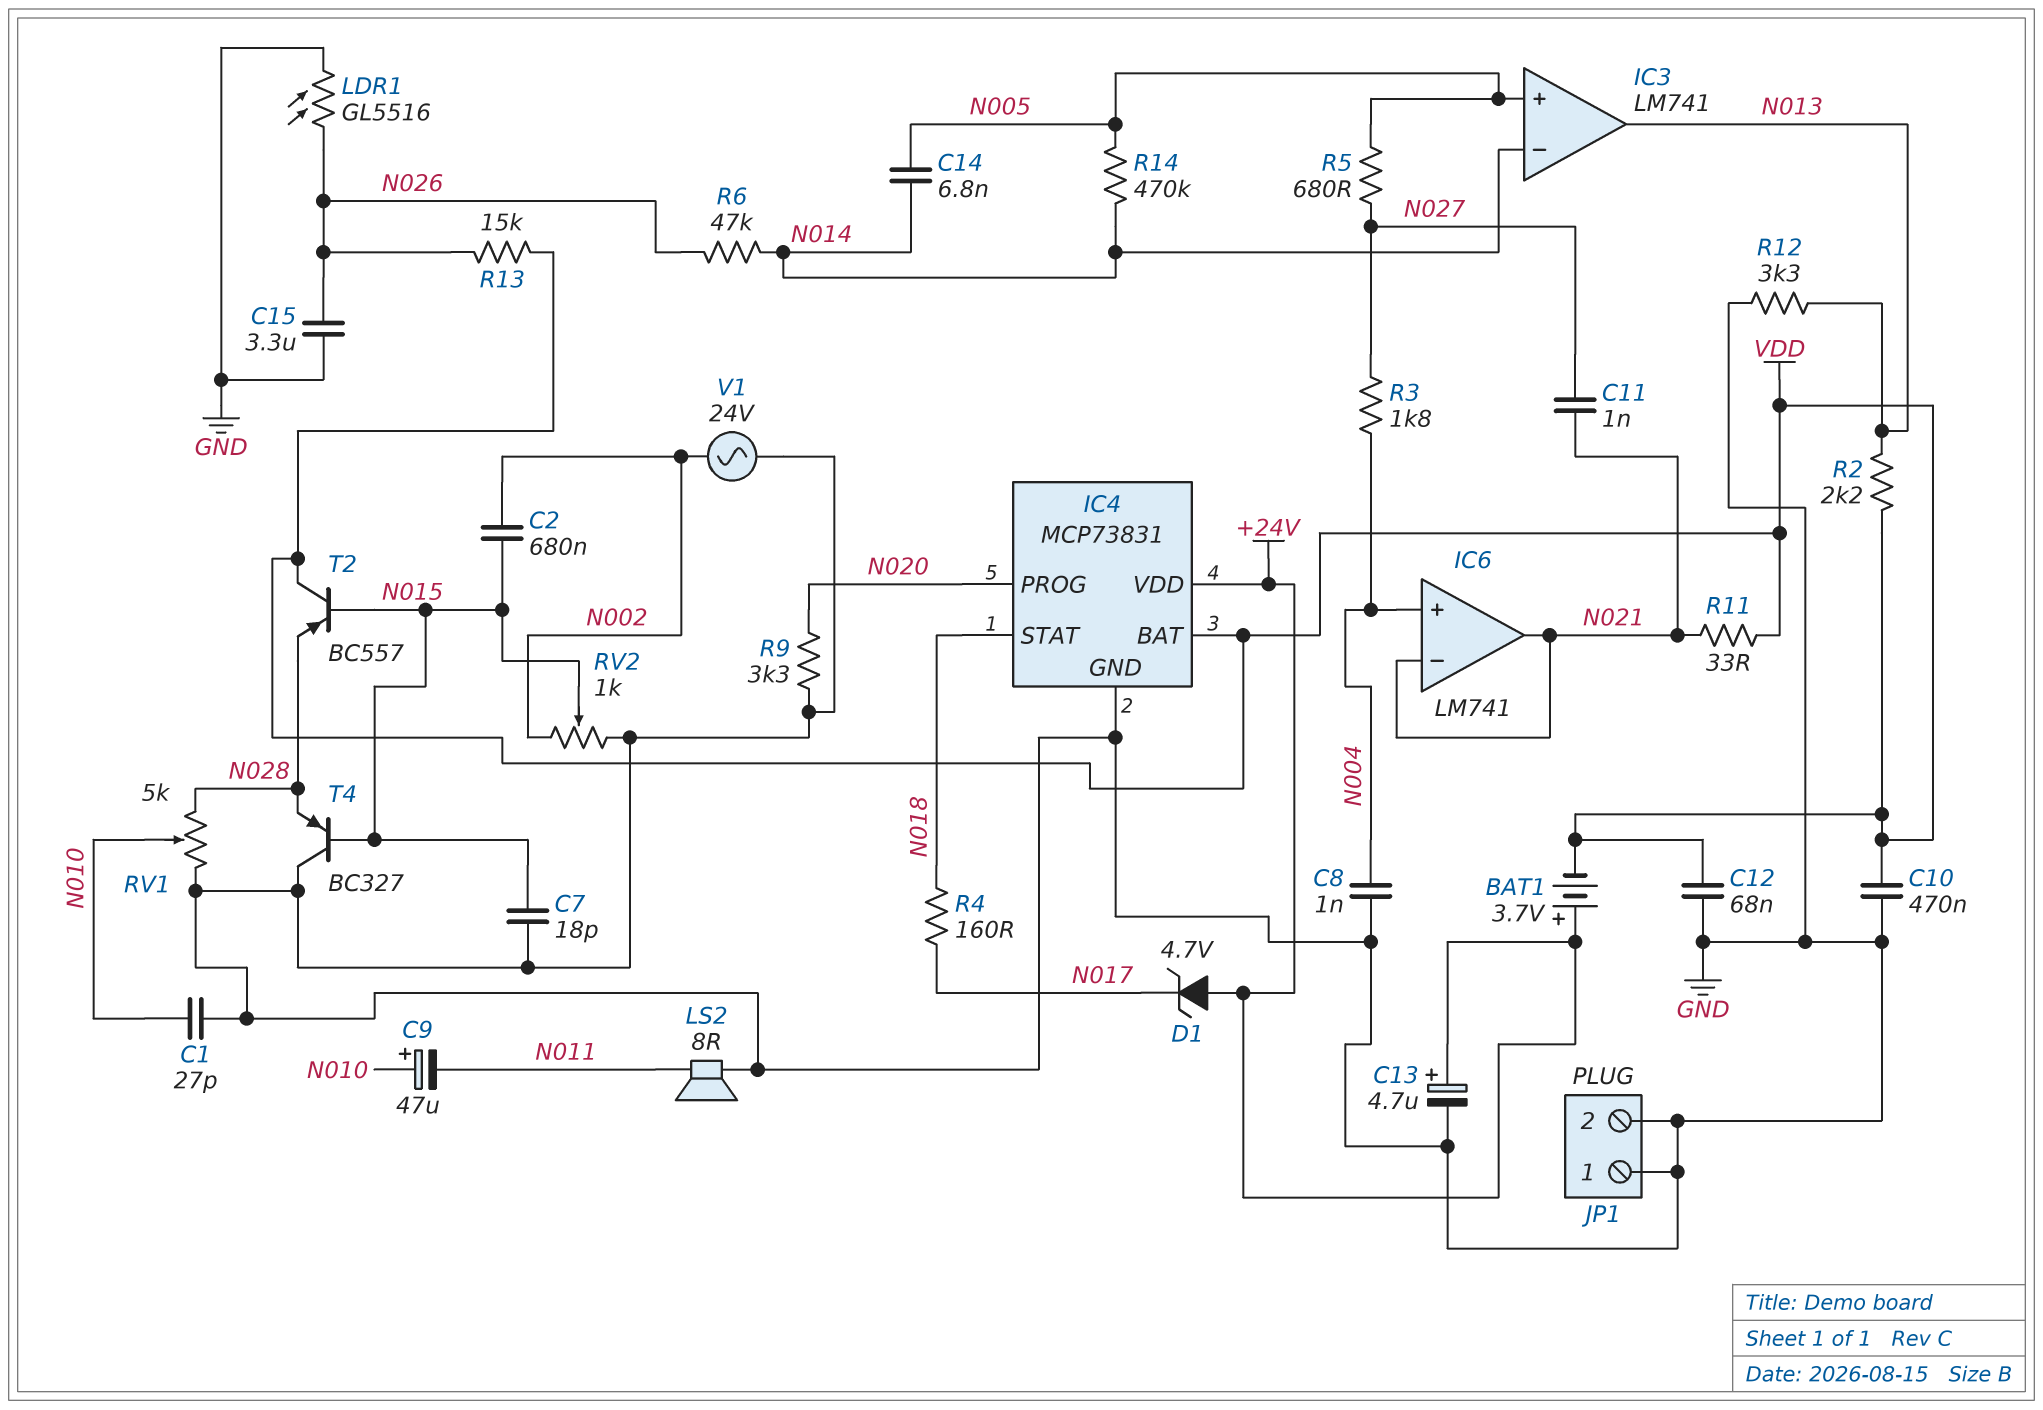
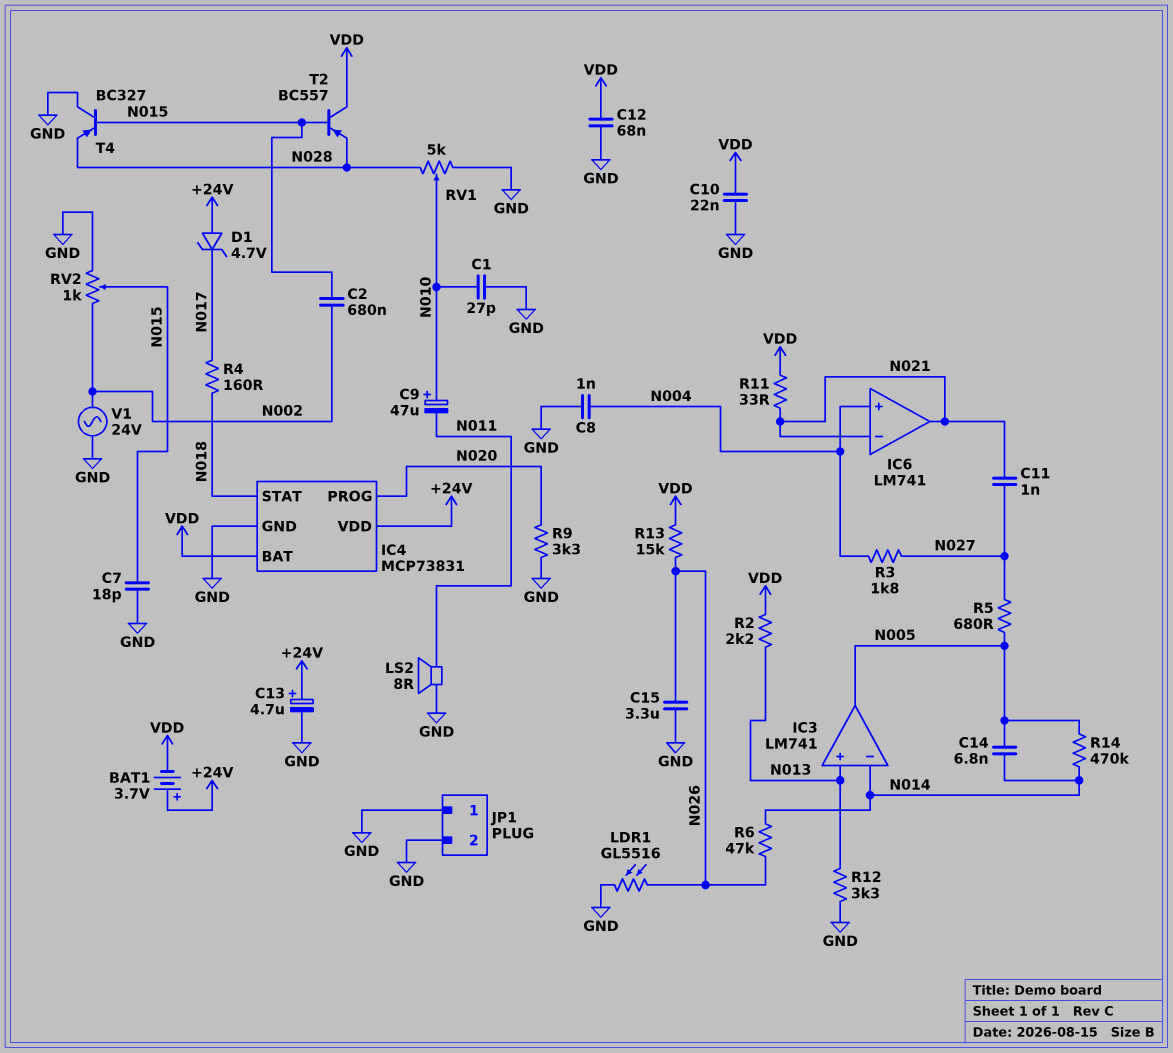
C10: 470nF (GND, VDD) -> 22nF (GND, VDD)
IC3 pin in+: N005 -> N013
IC3 pin out: N013 -> N005

